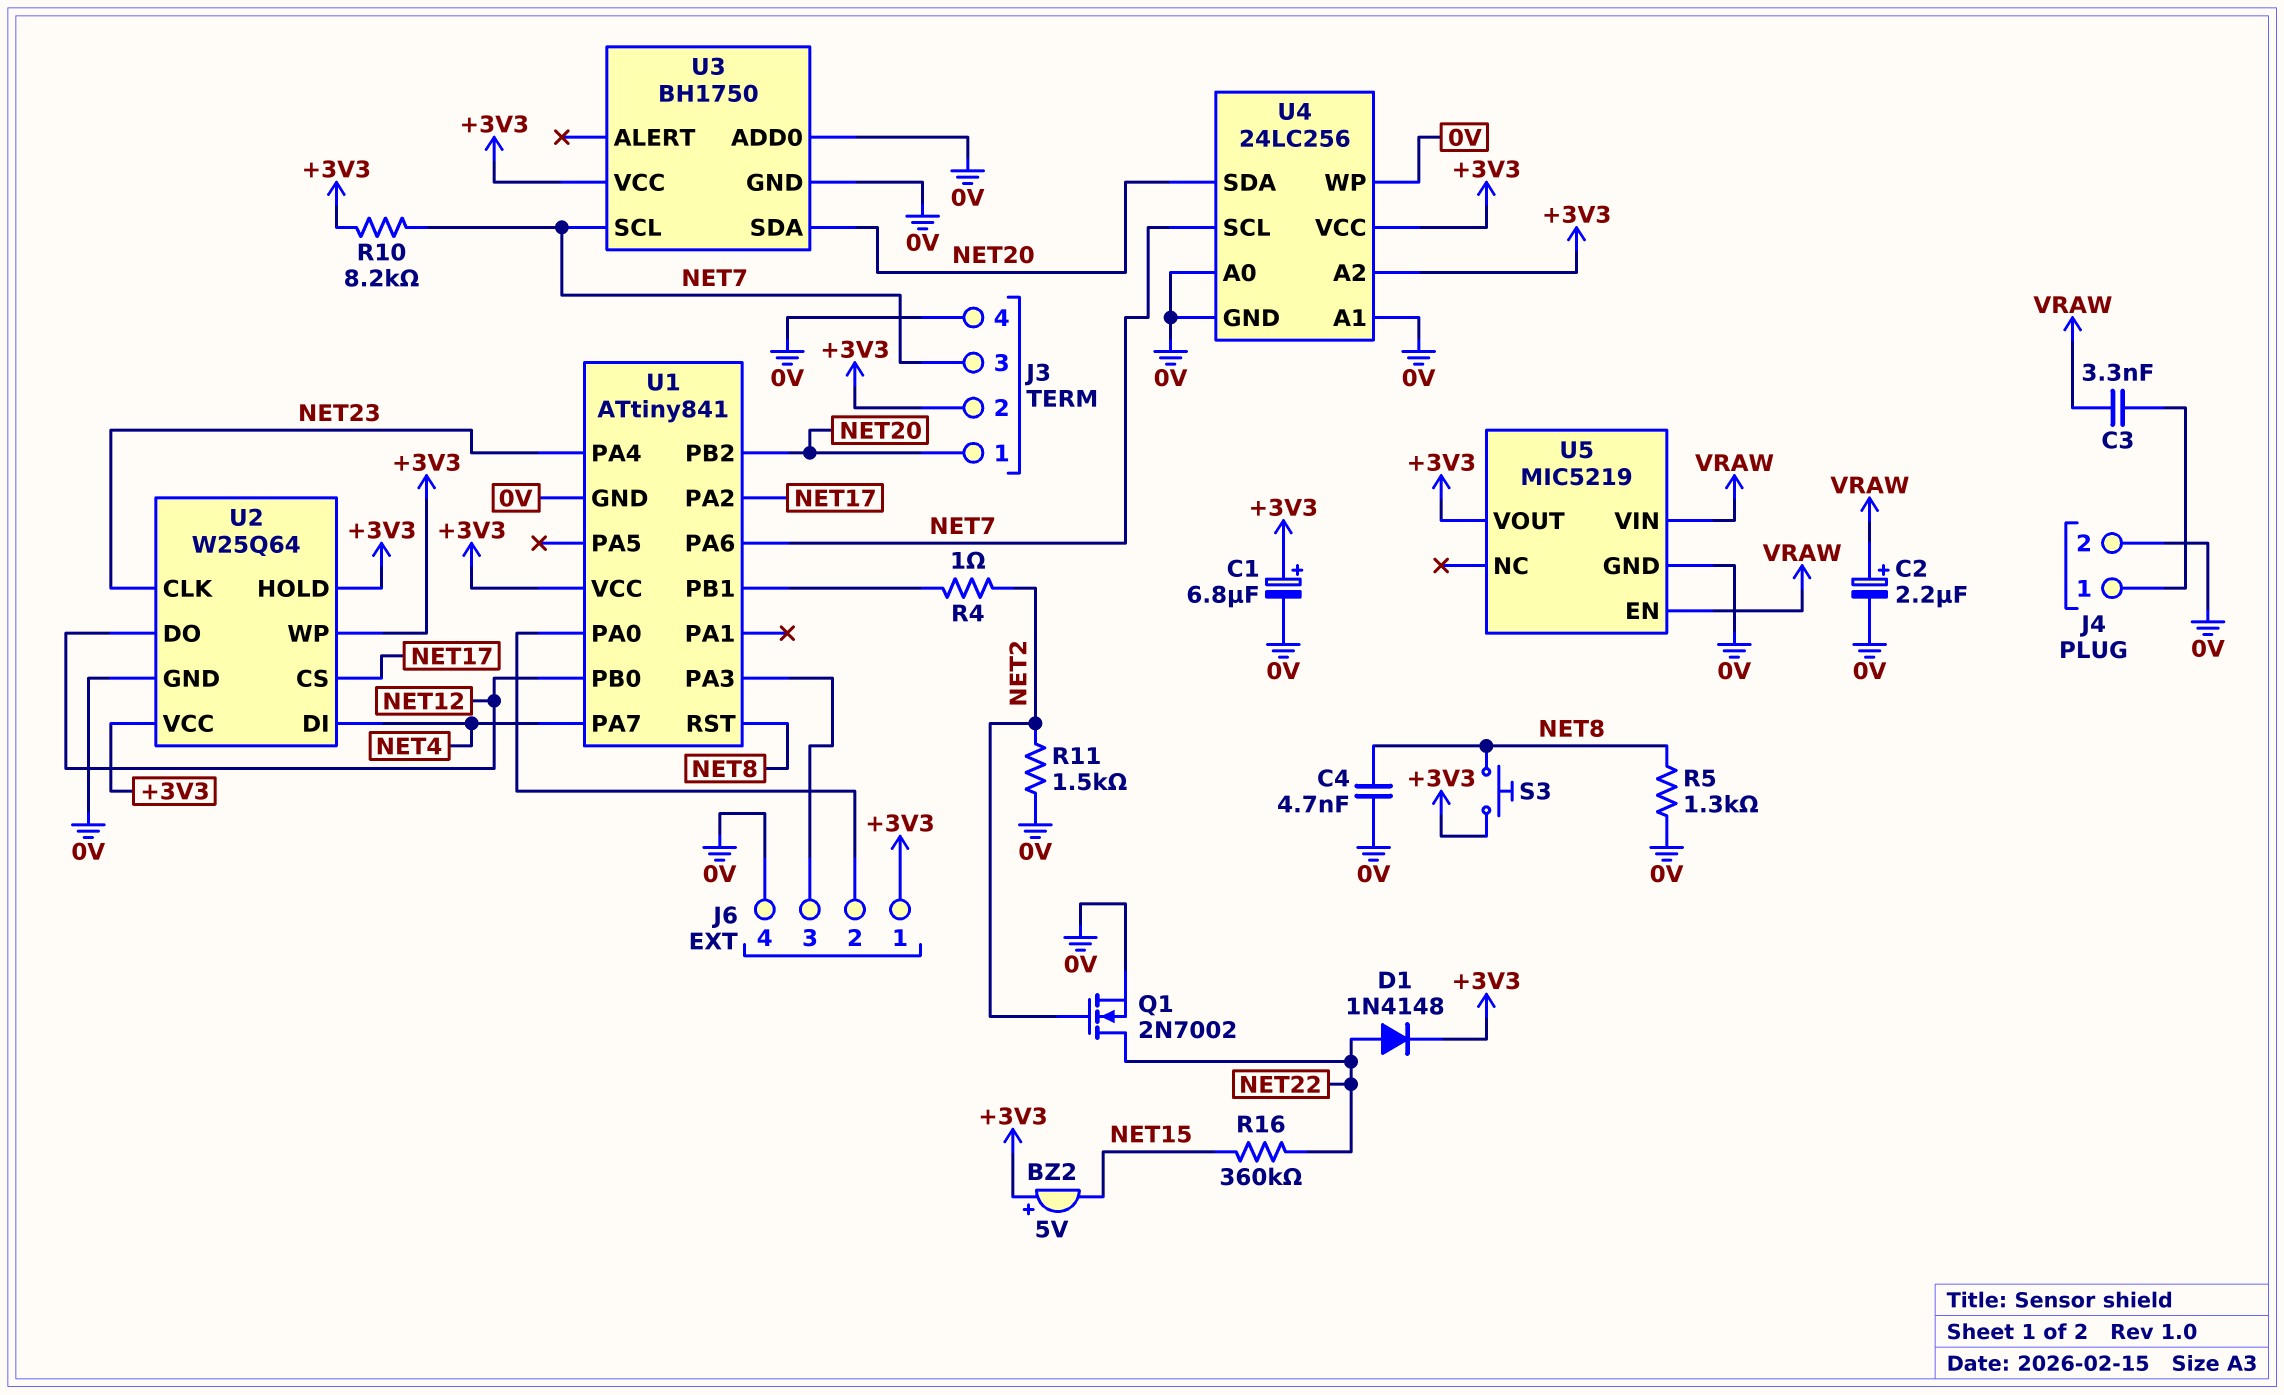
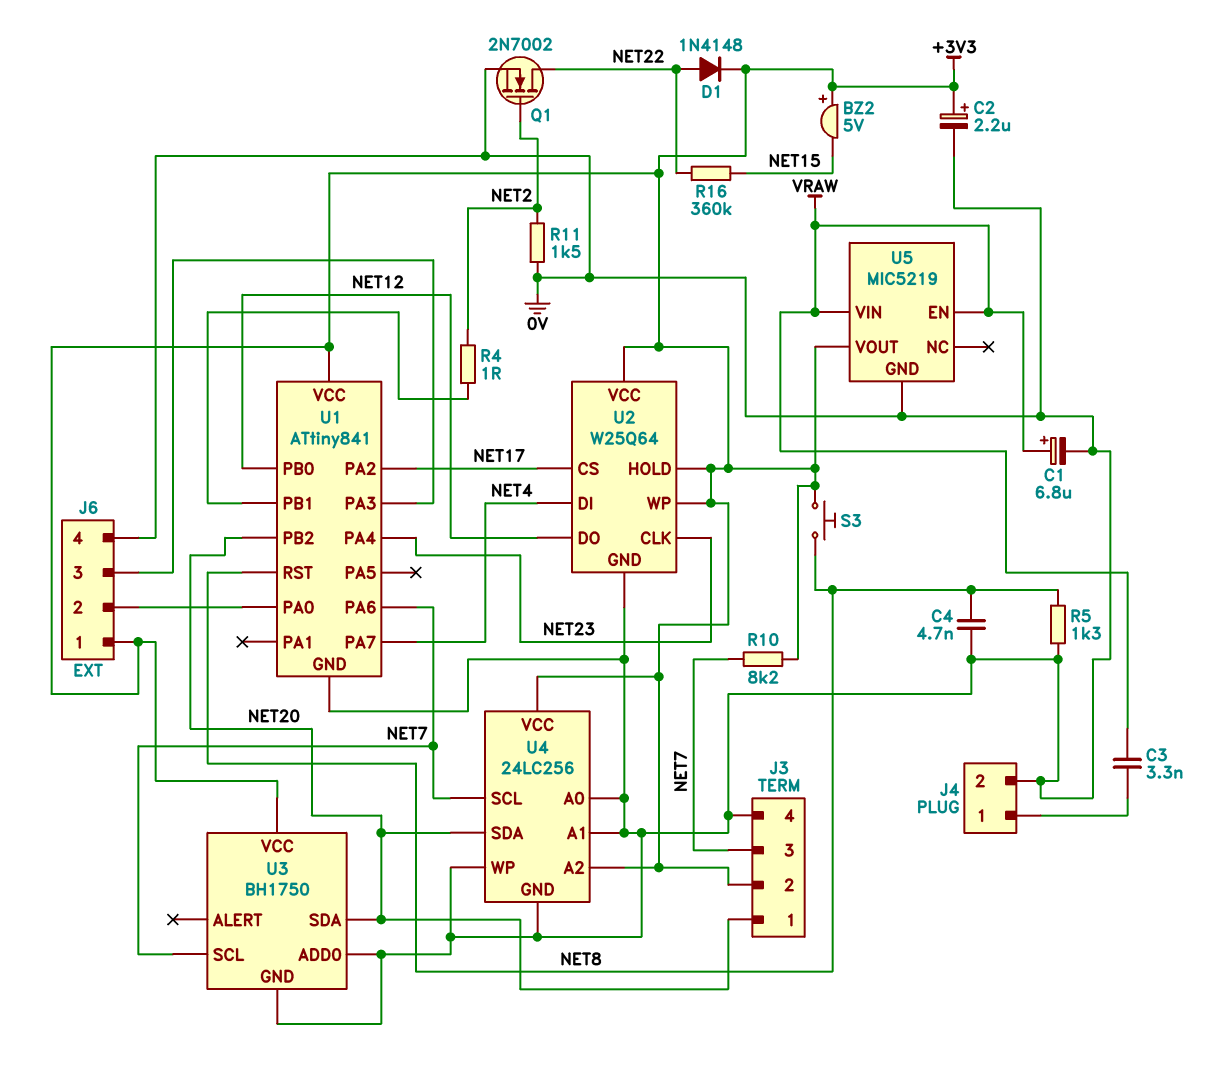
C1: 6.8uF (plus +3V3, minus 0V) -> 6.8uF (plus VRAW, minus 0V)
C2: 2.2uF (plus VRAW, minus 0V) -> 2.2uF (plus +3V3, minus 0V)

